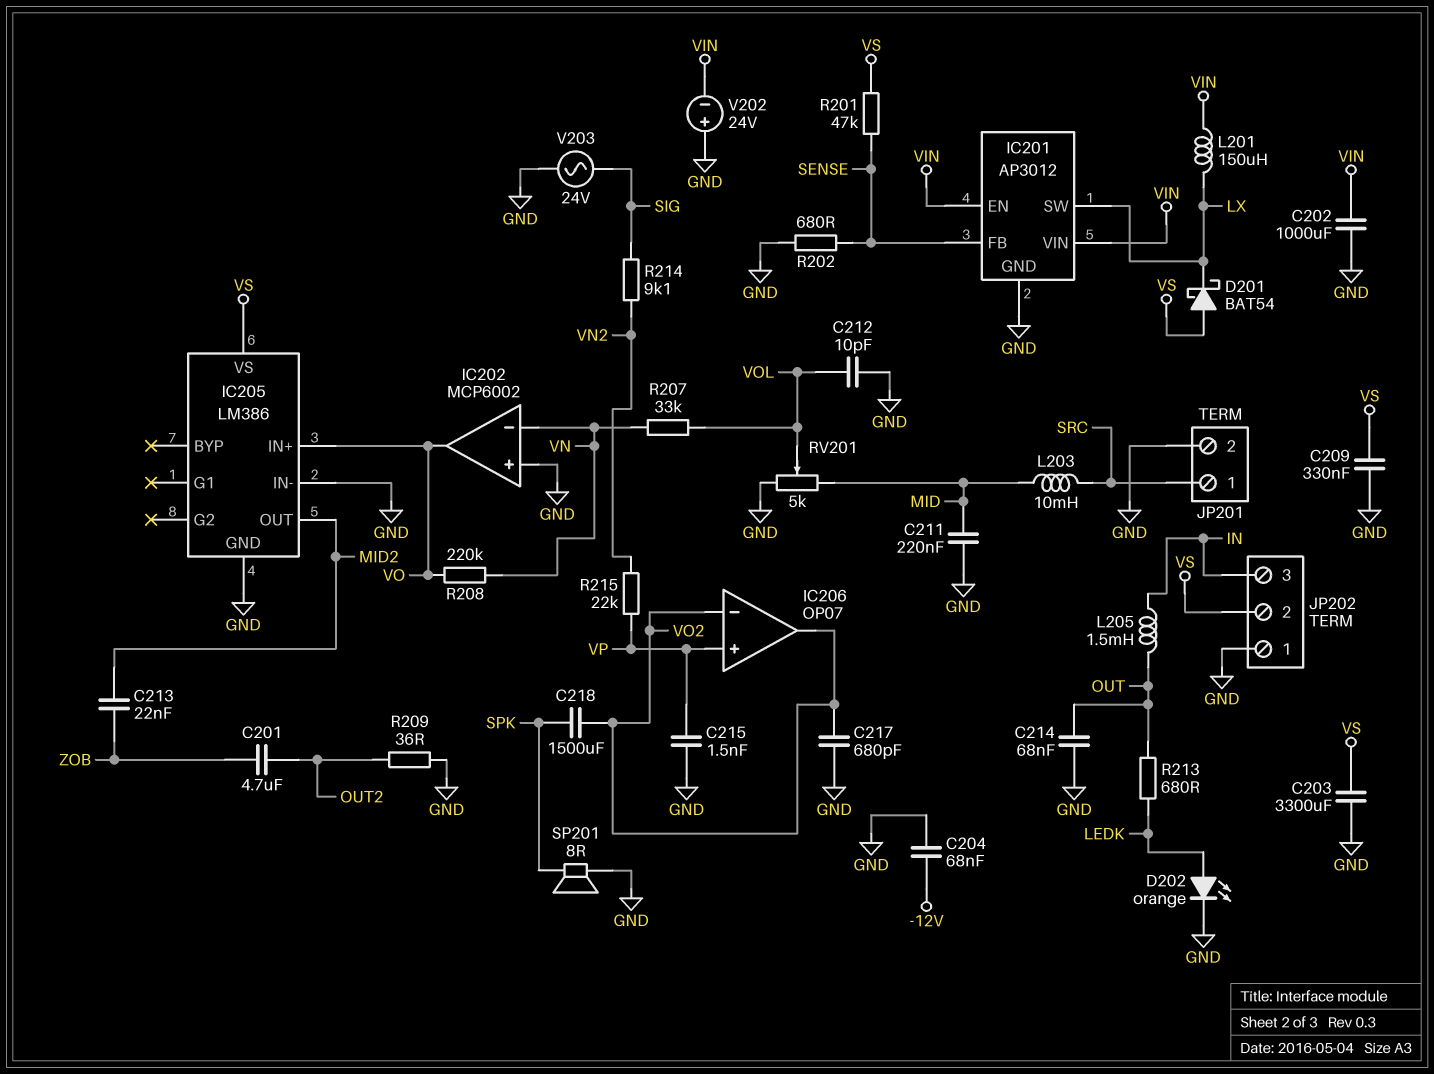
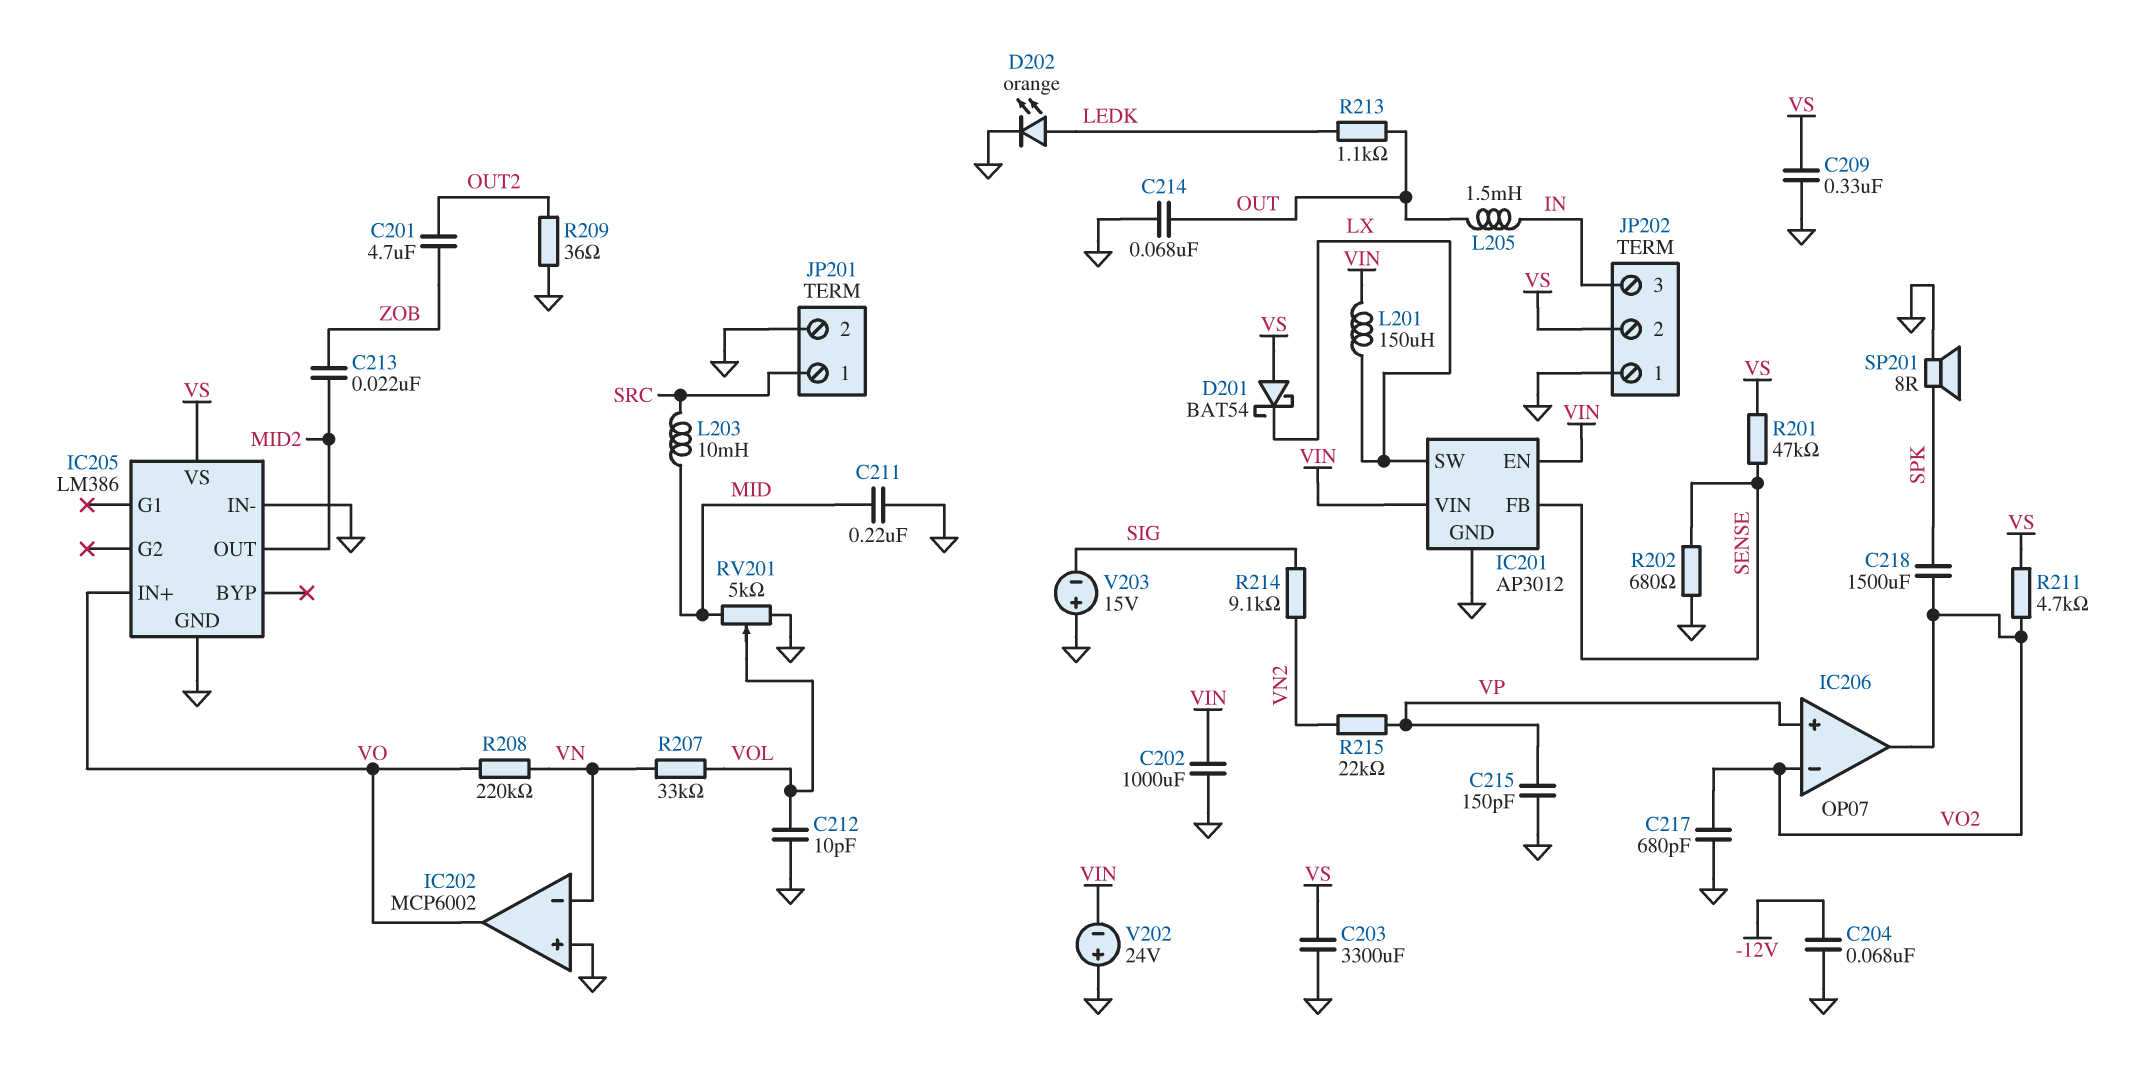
C215: 1.5nF (GND, VP) -> 150pF (GND, VP)
R211: none -> 4.7k (VO2, VS)
R213: 680 (LEDK, OUT) -> 1.1k (LEDK, OUT)
V203: AC 24V (GND, SIG) -> 15V (plus GND, minus SIG)

